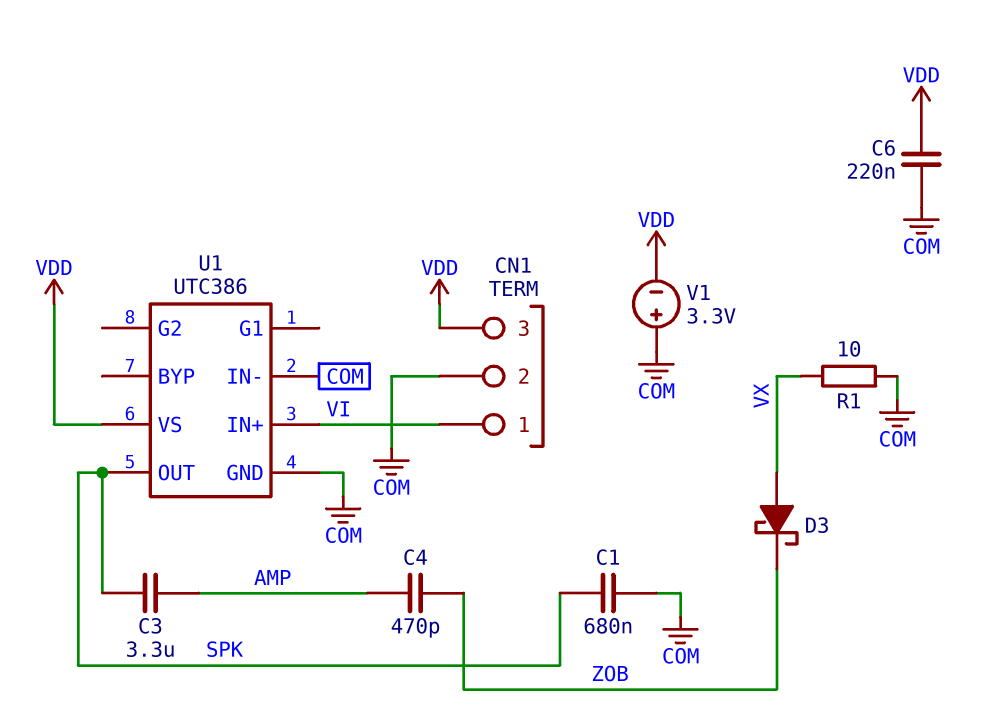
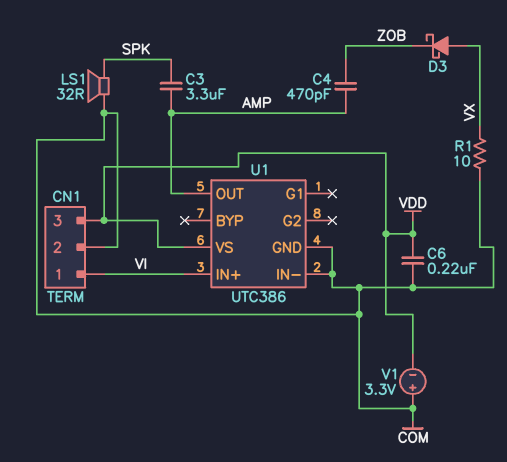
C1: 680nF (COM, SPK) -> none
LS1: none -> speaker 32R (COM, SPK)
U1 pin OUT: SPK -> AMP

